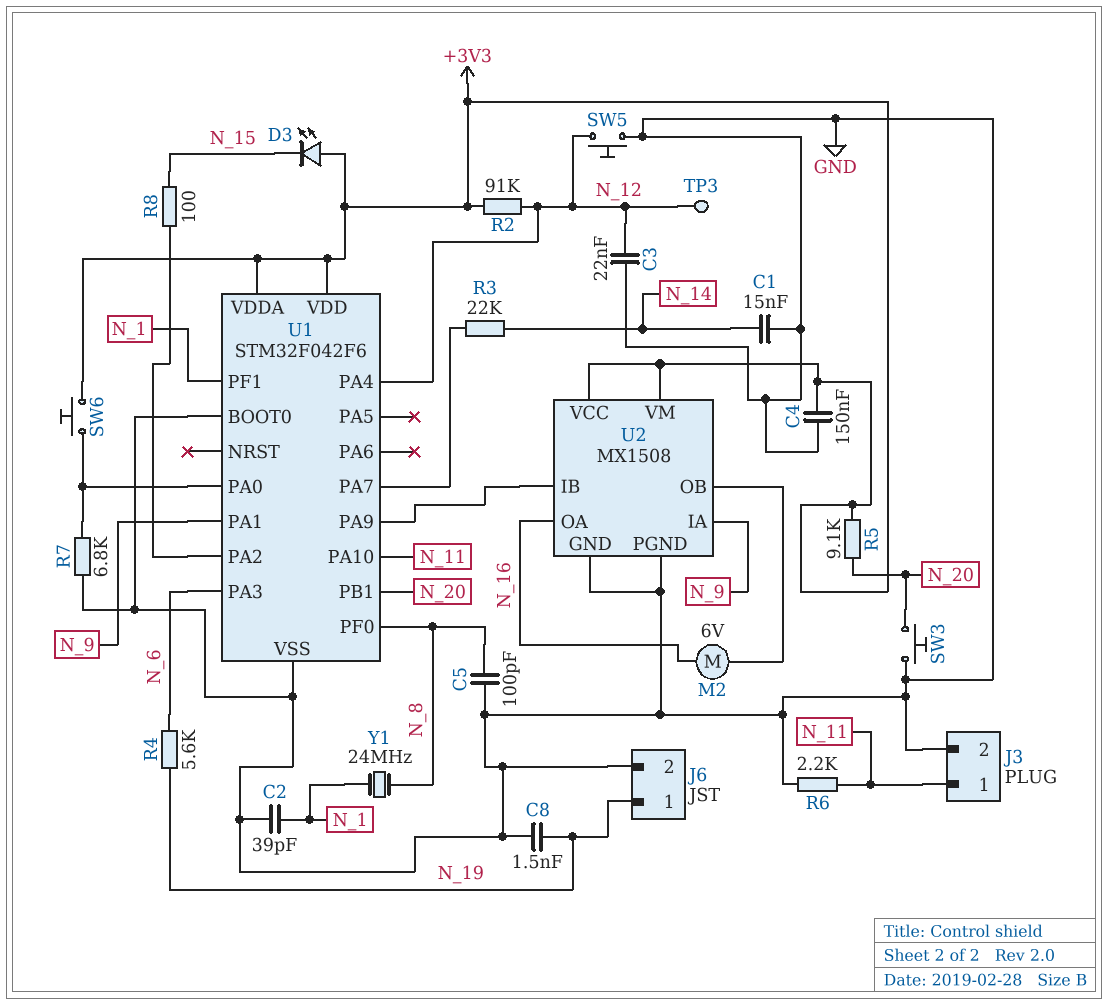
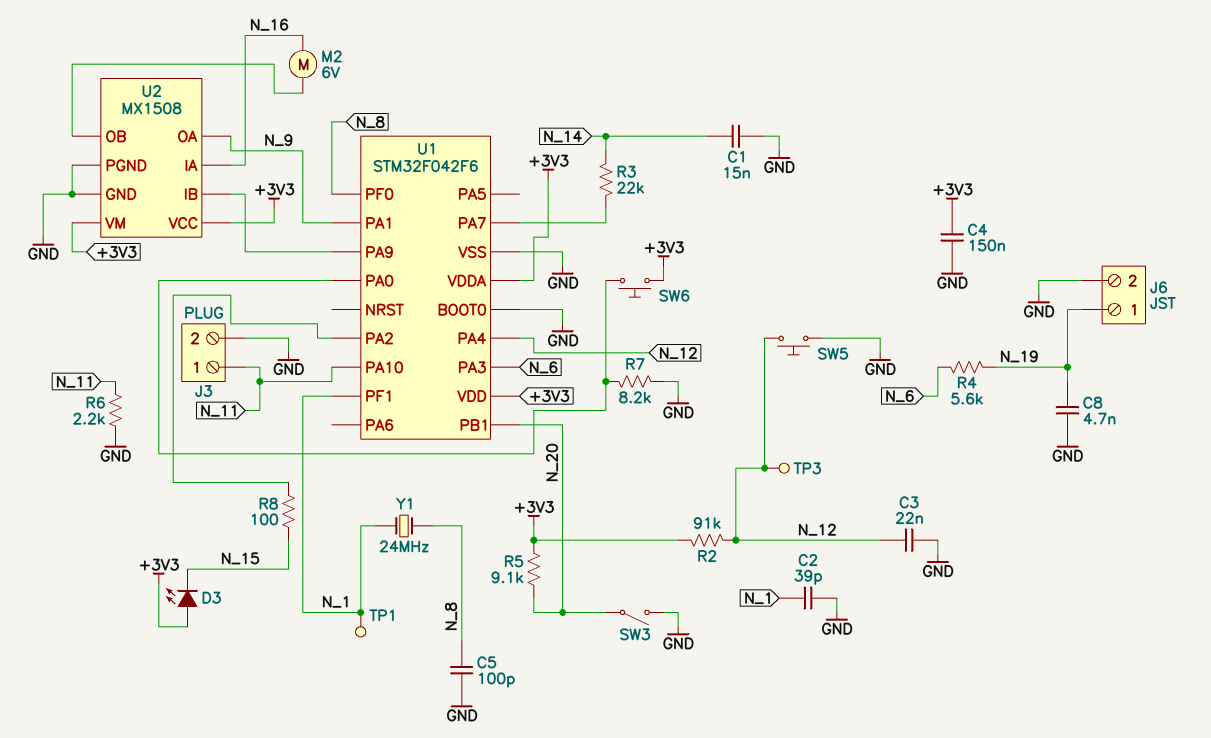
C8: 1.5nF (GND, N_19) -> 4.7nF (GND, N_19)
R7: 6.8k (GND, U1/PA0) -> 8.2k (GND, U1/PA0)
SW3: button (GND, N_20) -> switch (GND, N_20)
TP1: none -> test point (N_1)
U2 pin IA: N_9 -> N_16
U2 pin OA: N_16 -> N_9

